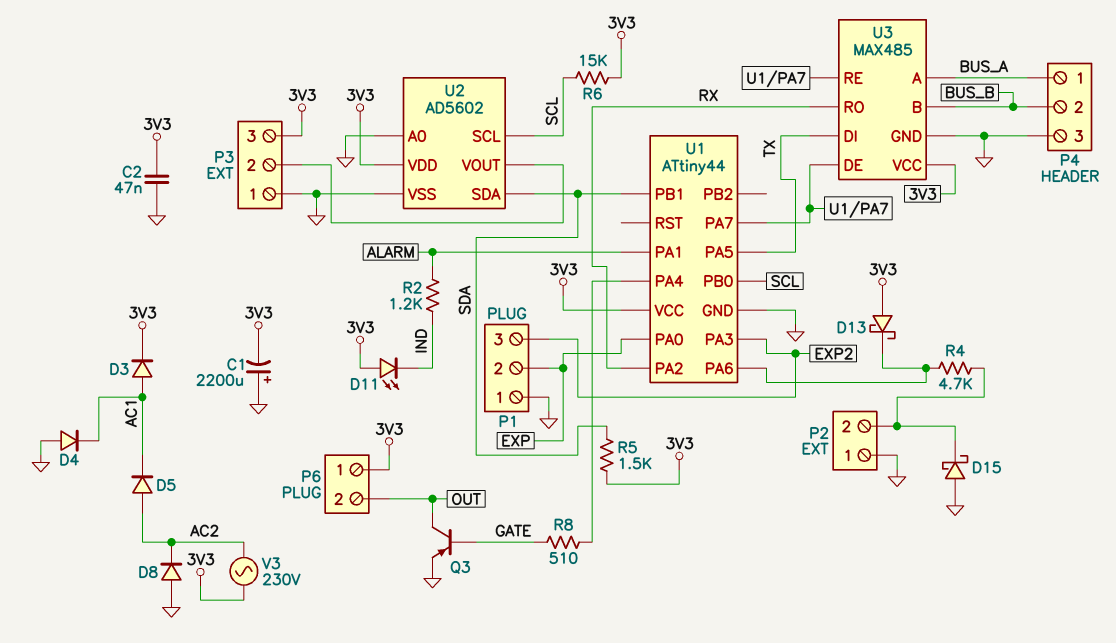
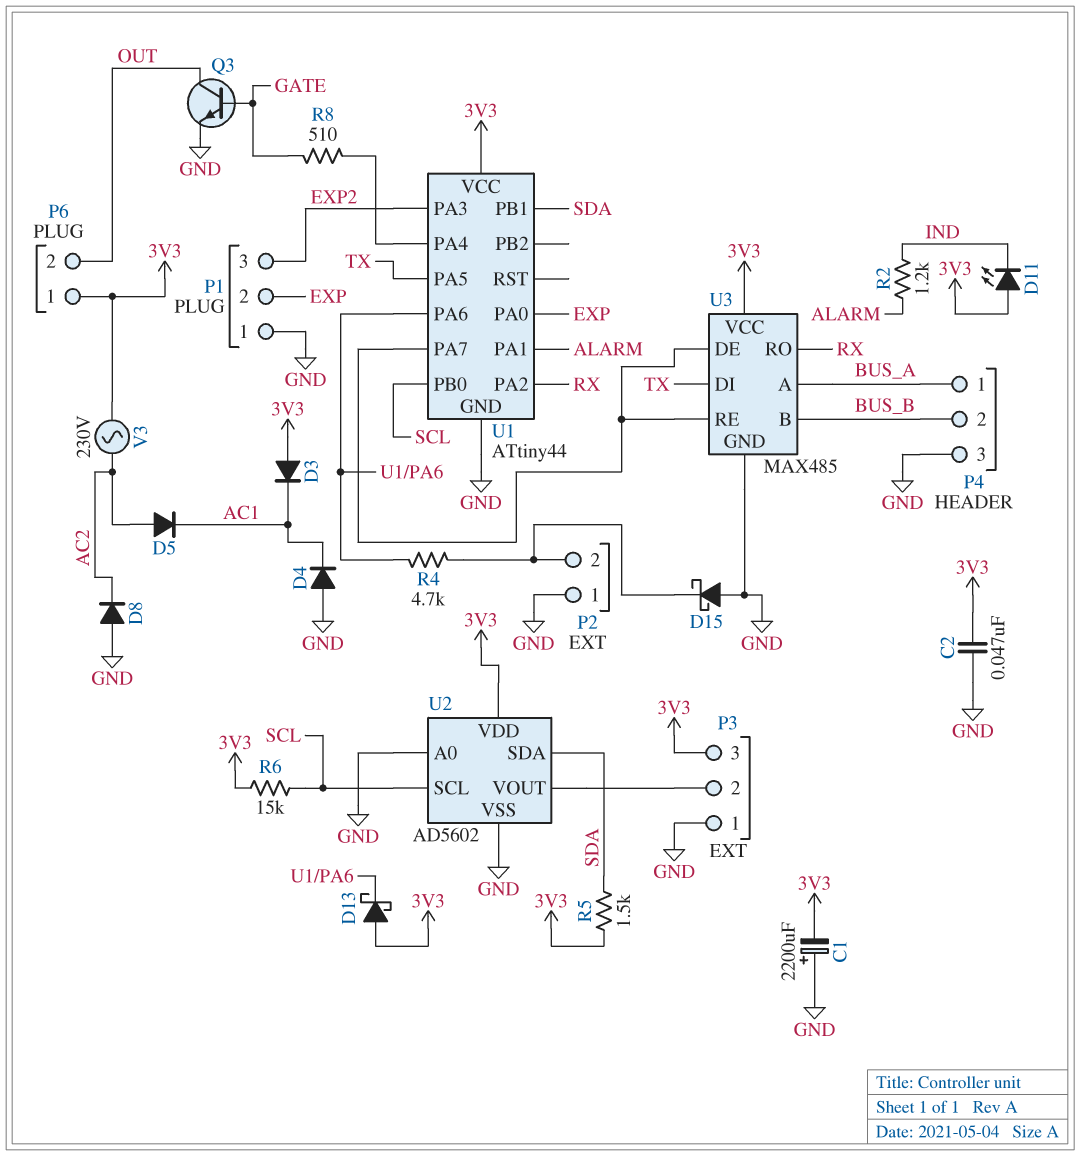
D3: diode (A AC1, K 3V3) -> diode (A 3V3, K AC1)
Q3: PNP (B GATE, C OUT, E GND) -> NPN (B GATE, C OUT, E GND)

